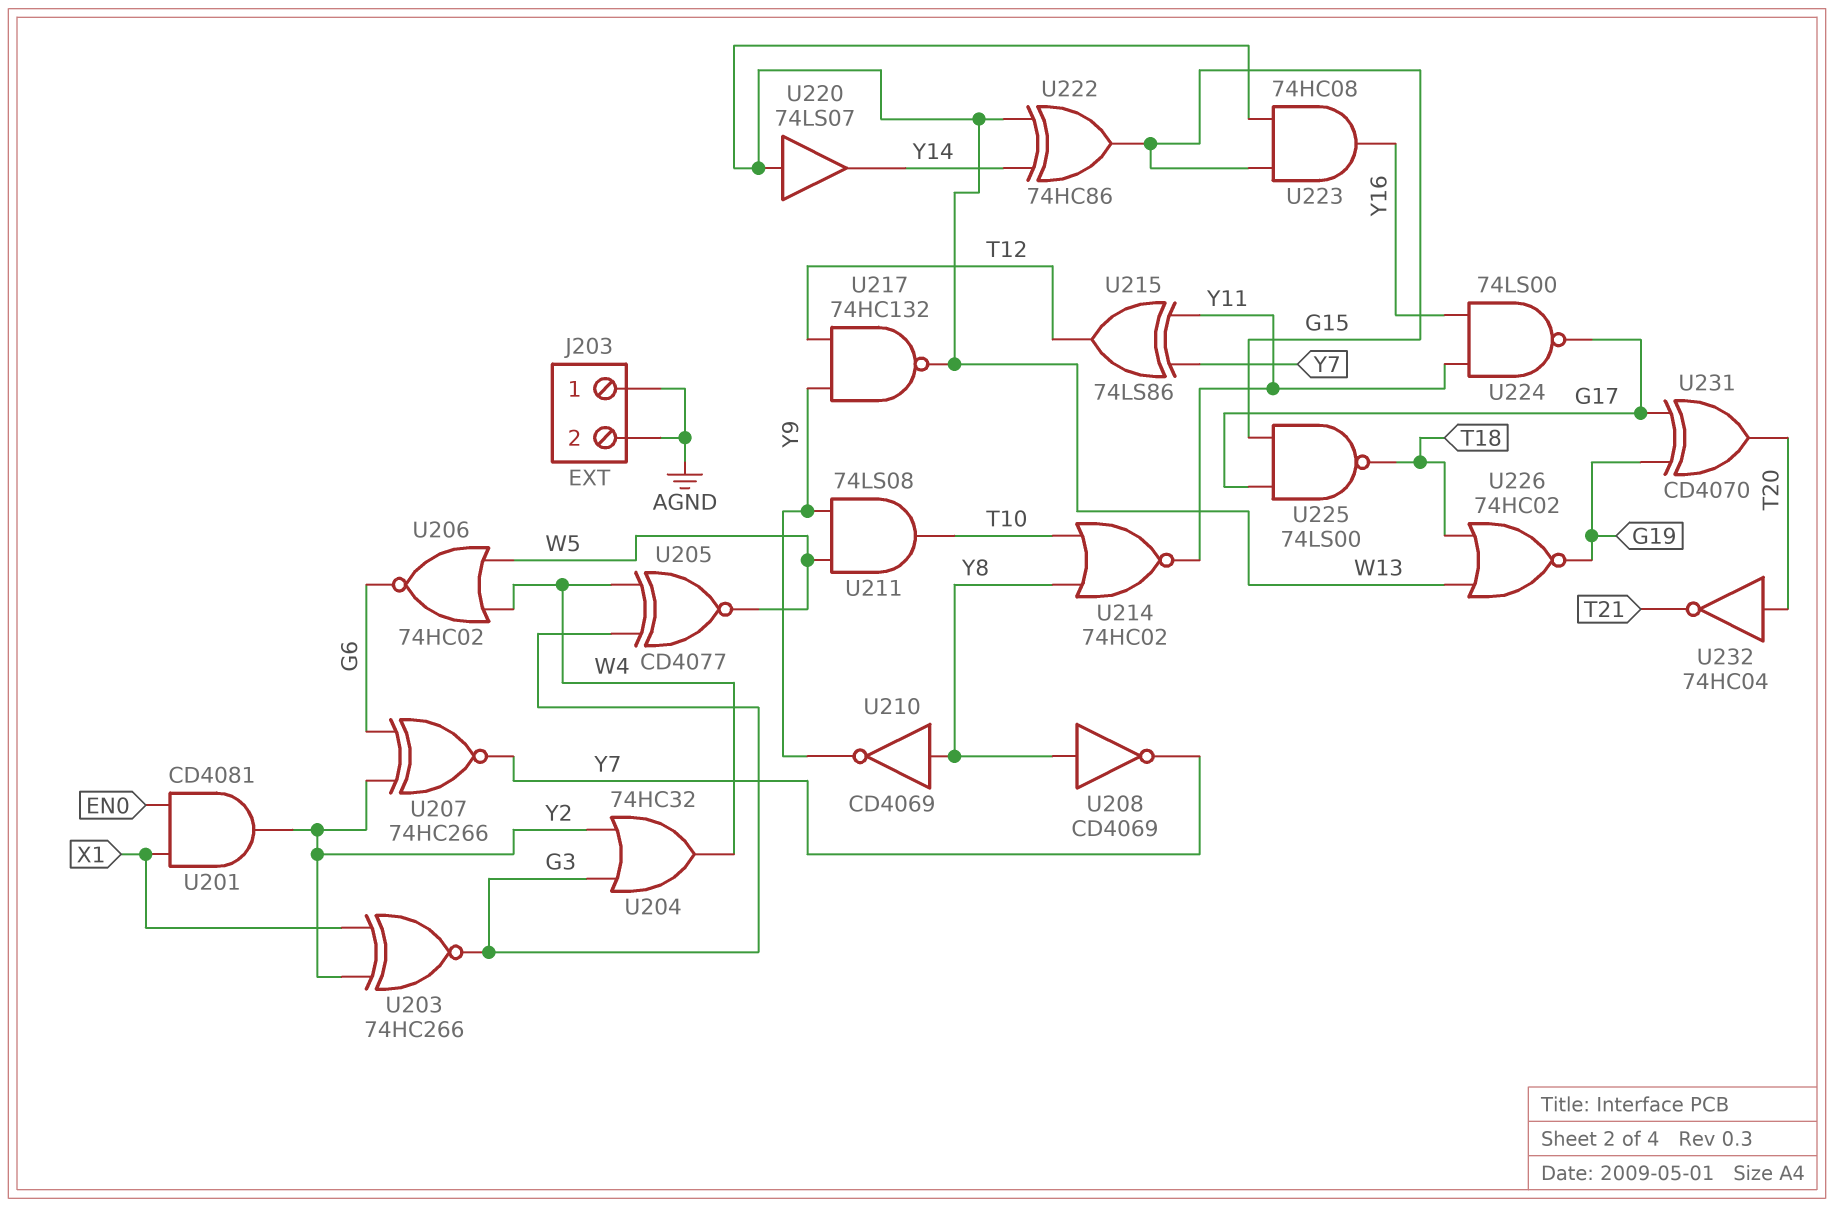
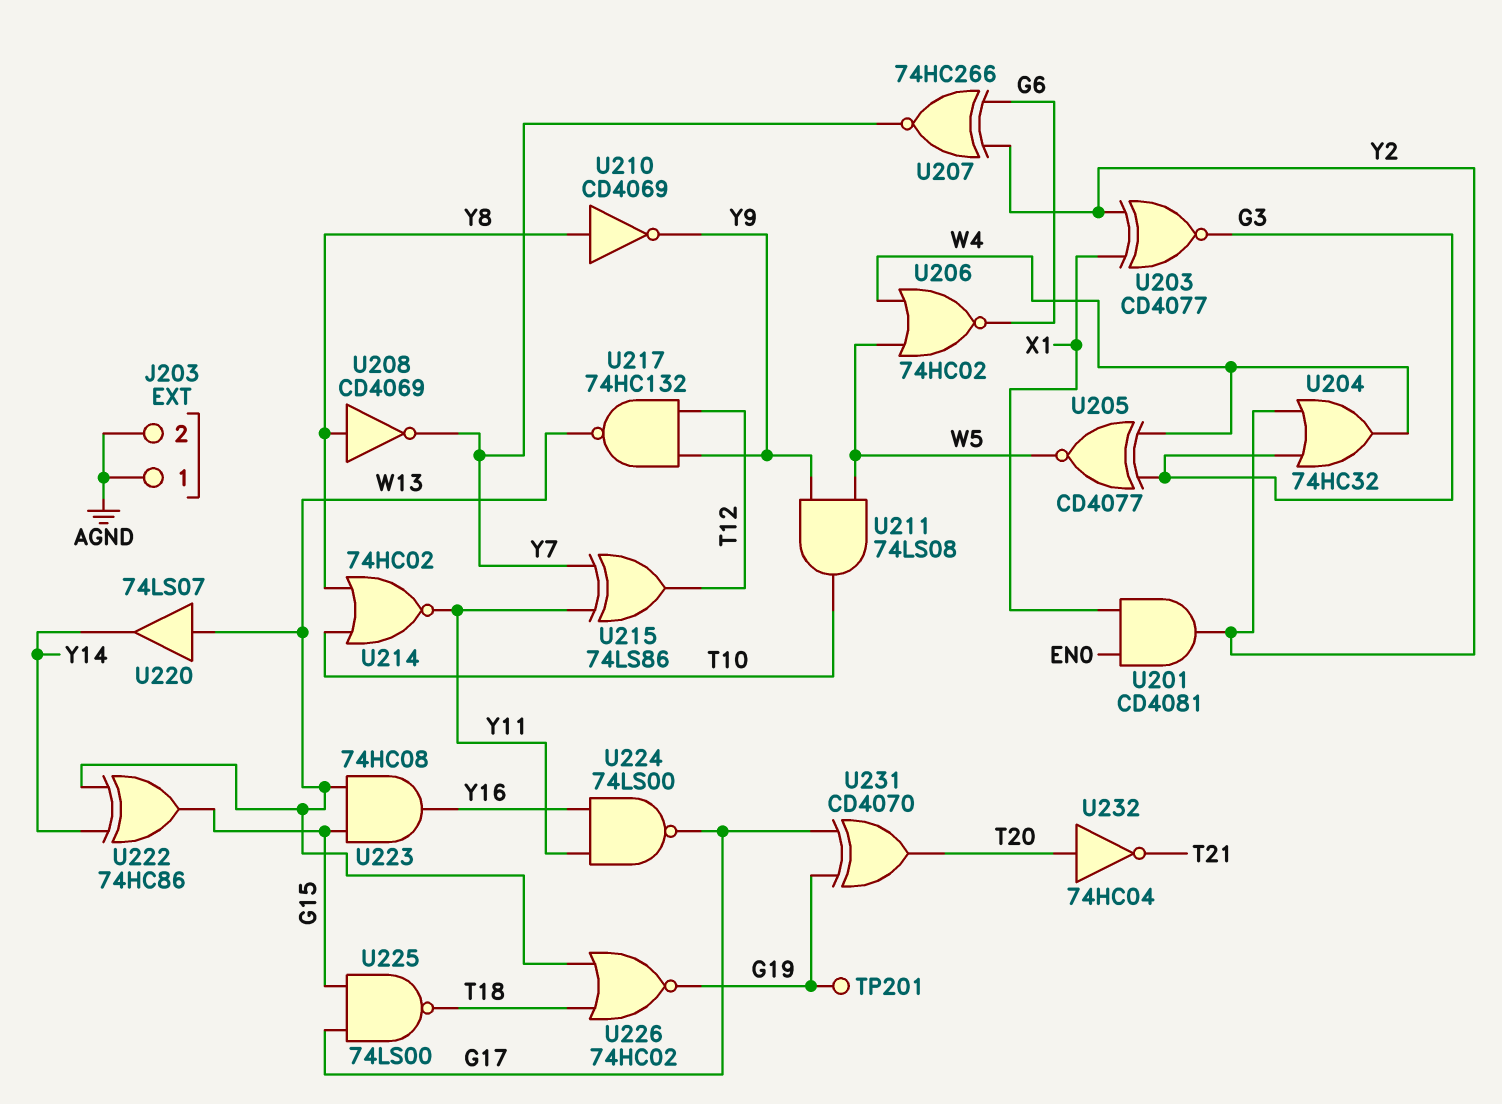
TP201: none -> test point (G19)
U203: XNOR 74HC266 (in X1, in Y2, out G3) -> XNOR CD4077 (in X1, in Y2, out G3)

